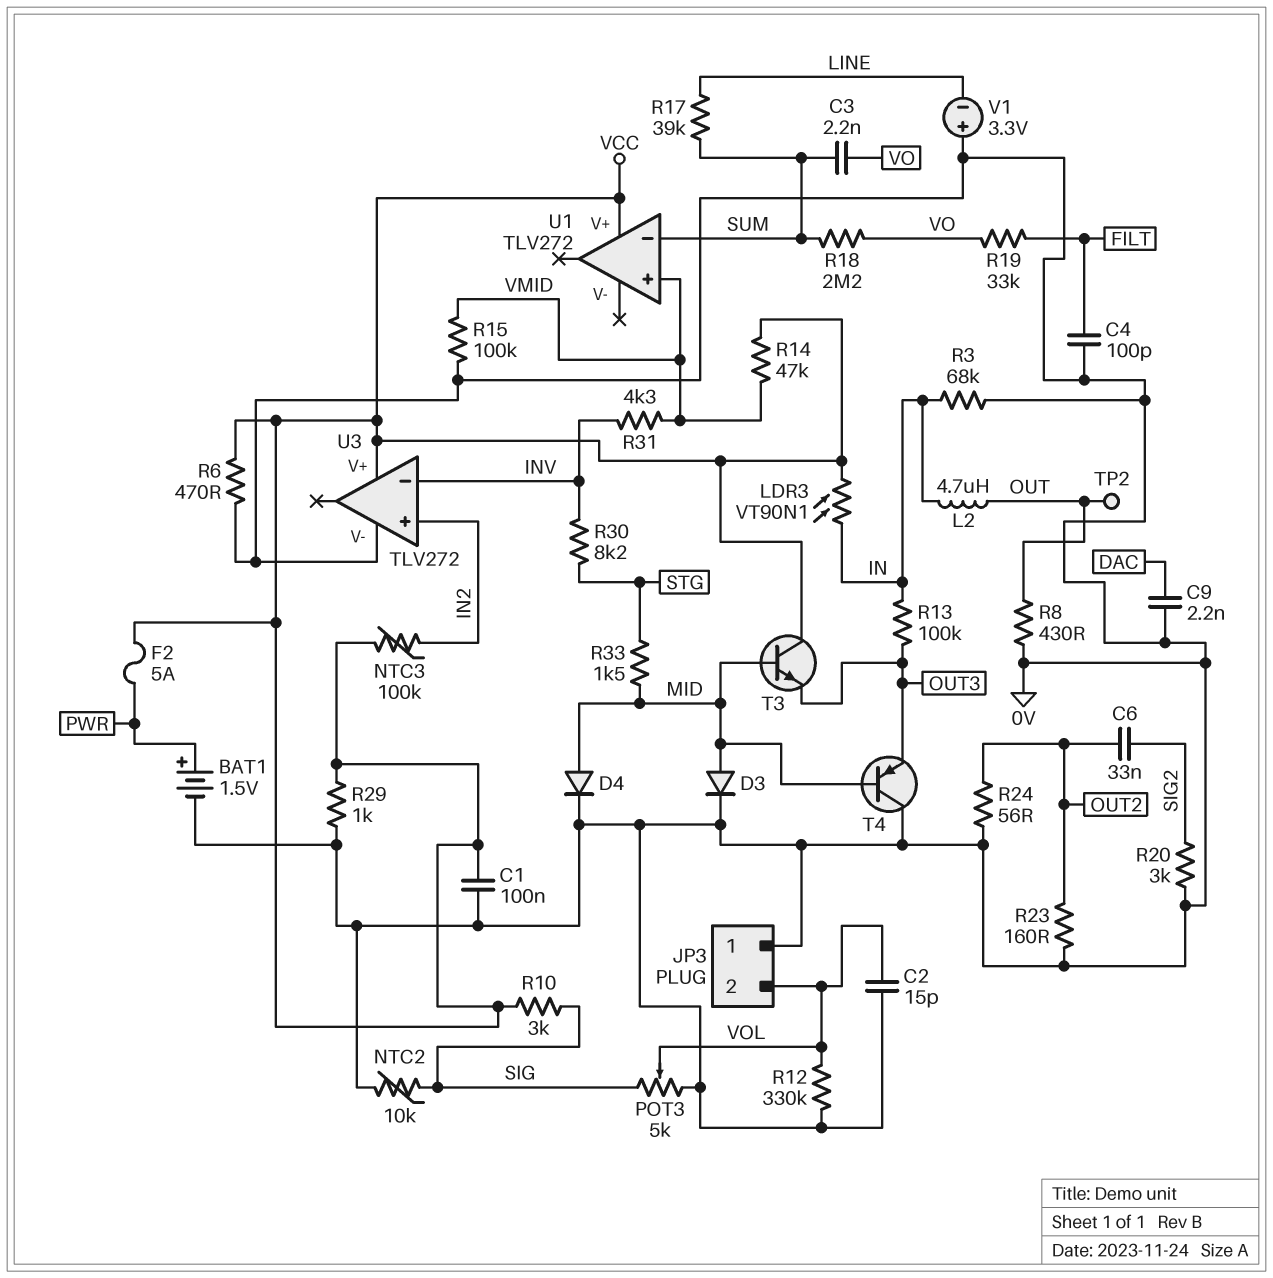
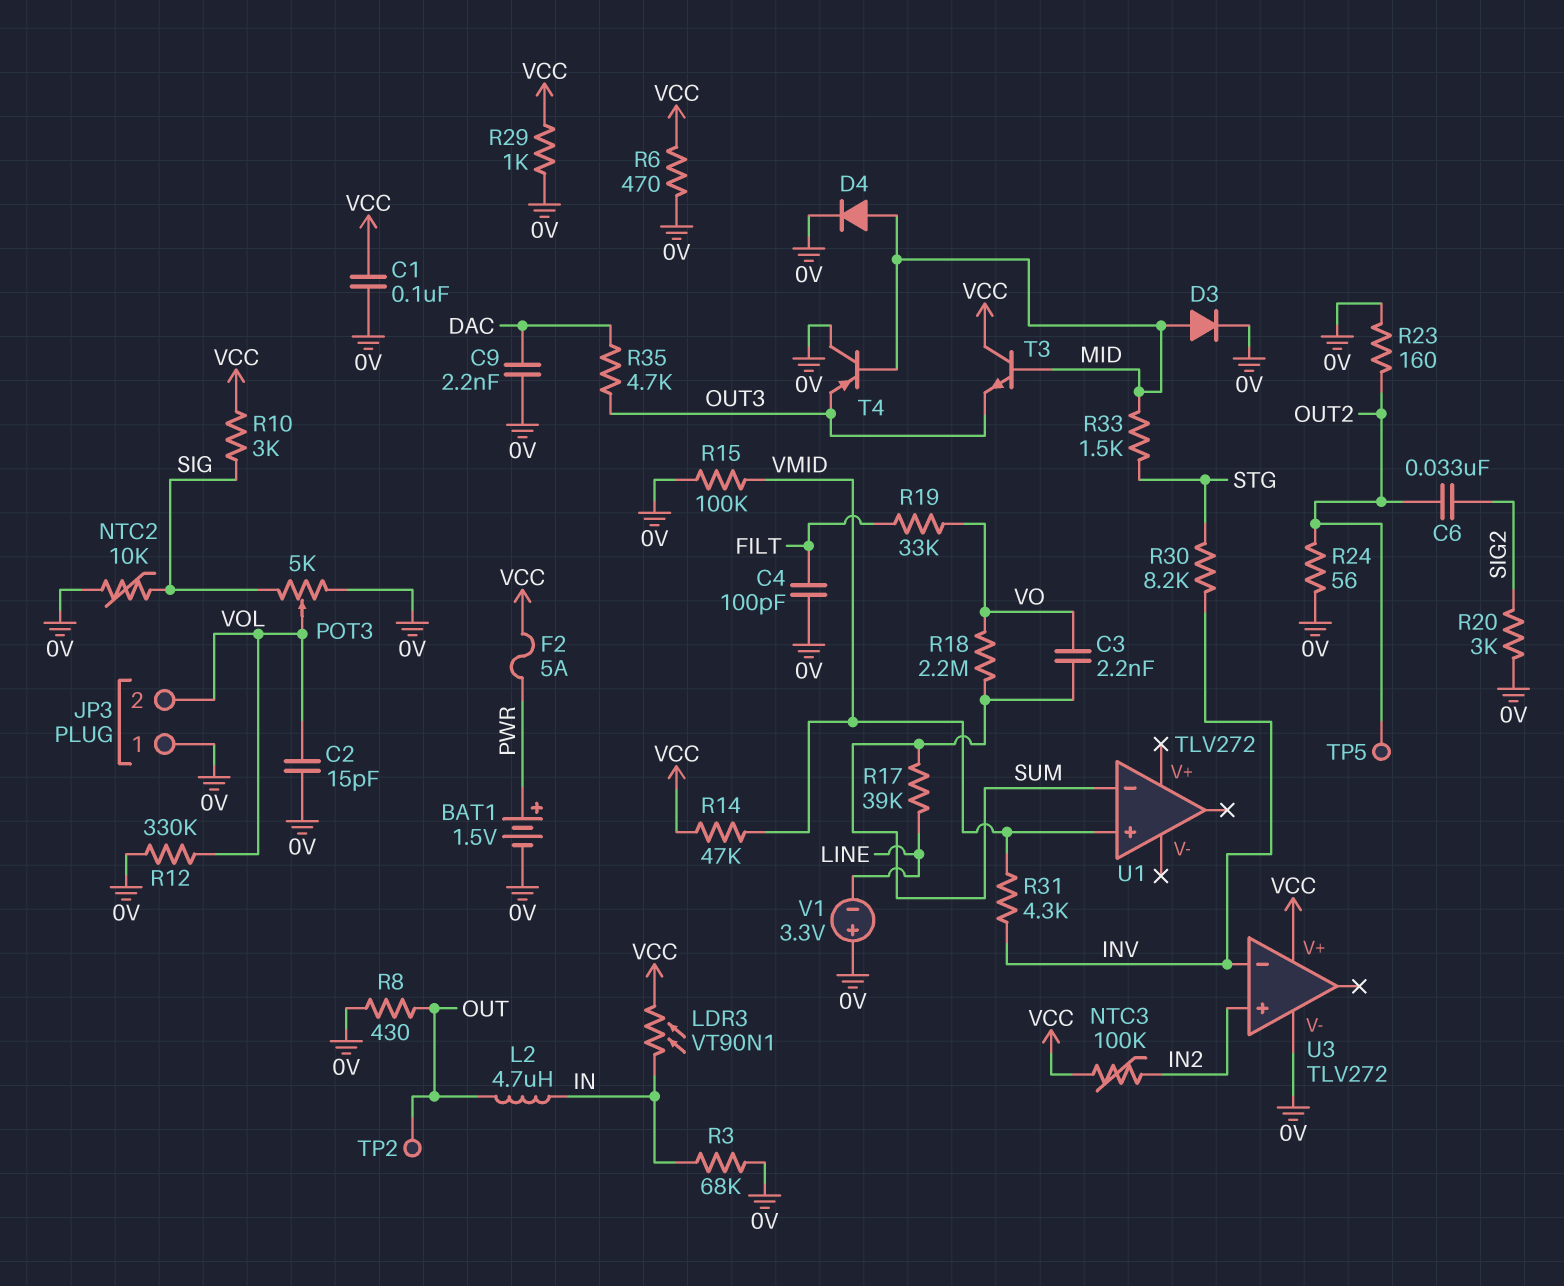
R13: 100k (IN, OUT3) -> none
R35: none -> 4.7k (DAC, OUT3)
TP5: none -> test point (OUT2)
U1 pin V+: VCC -> none

